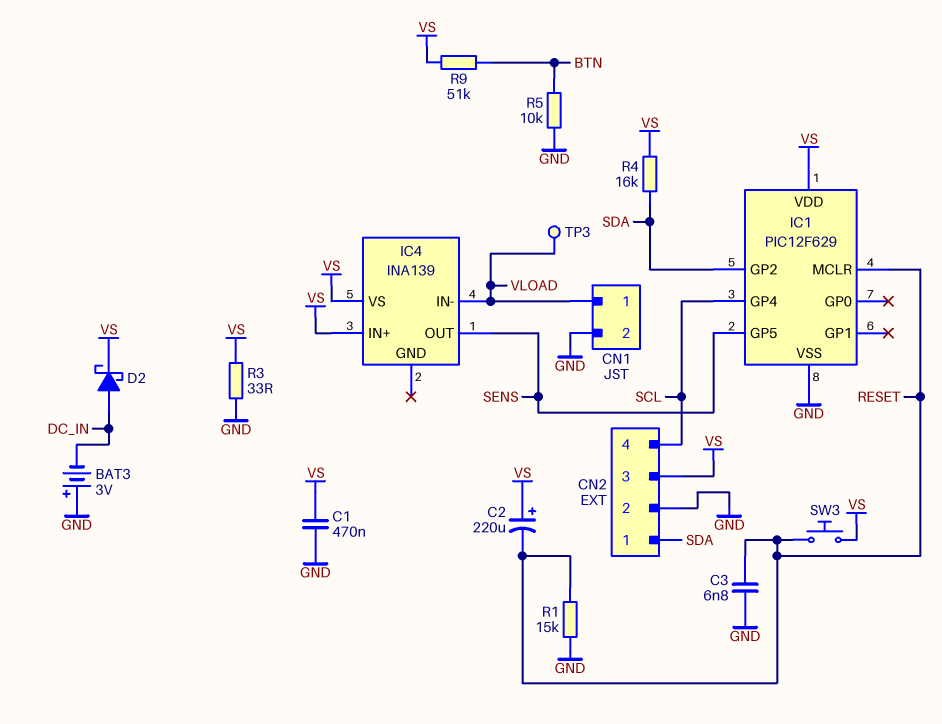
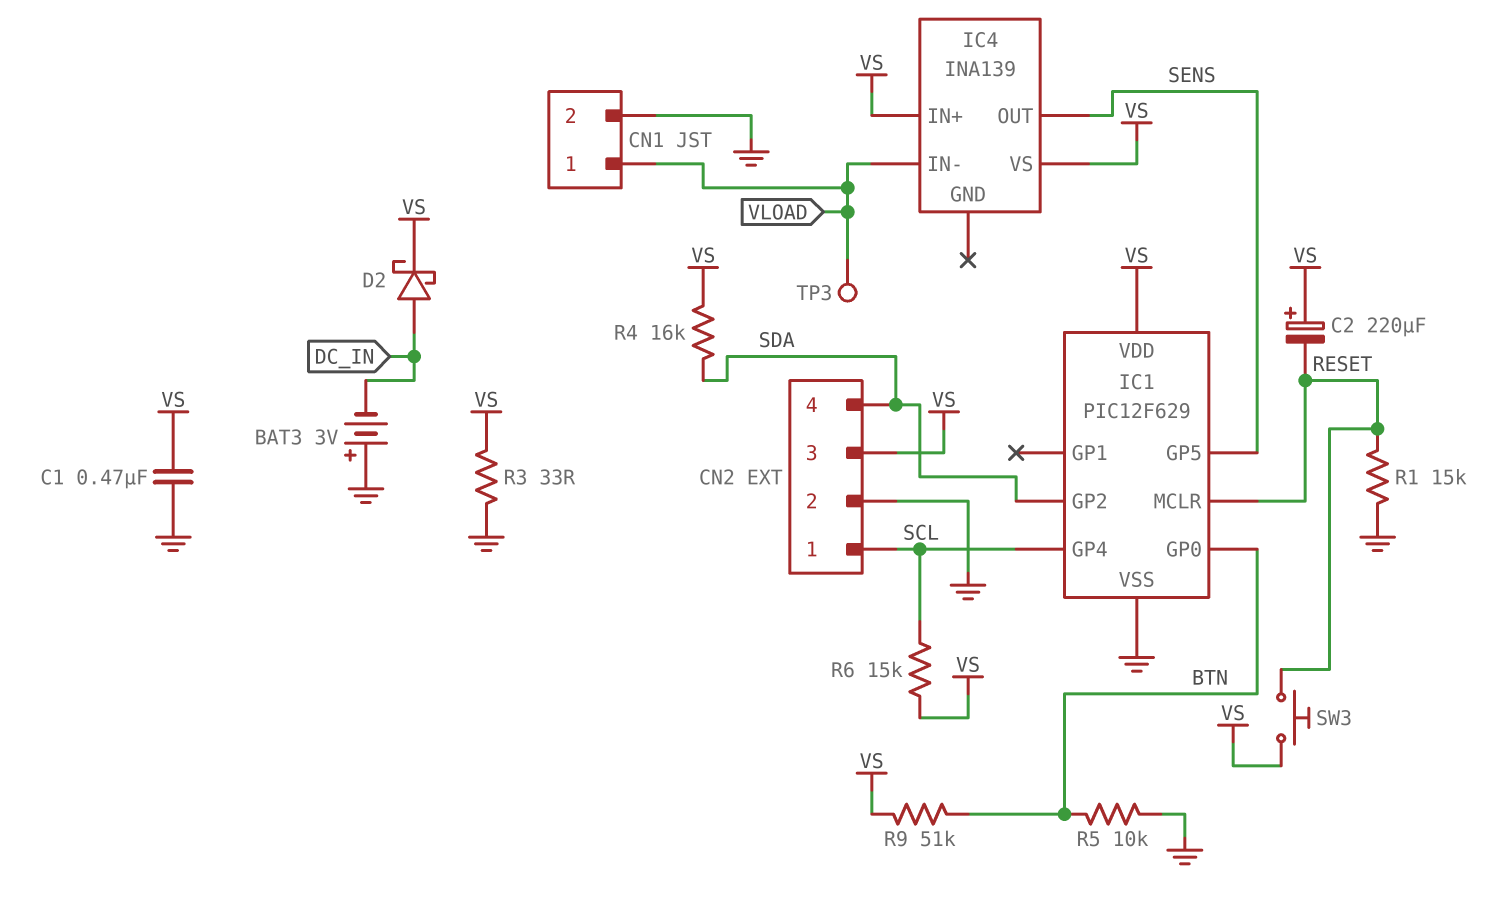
C3: 6.8nF (GND, RESET) -> none
CN2 pin 1: SDA -> SCL
CN2 pin 4: SCL -> SDA
IC1 pin GP0: none -> BTN
R6: none -> 15k (SCL, VS)

